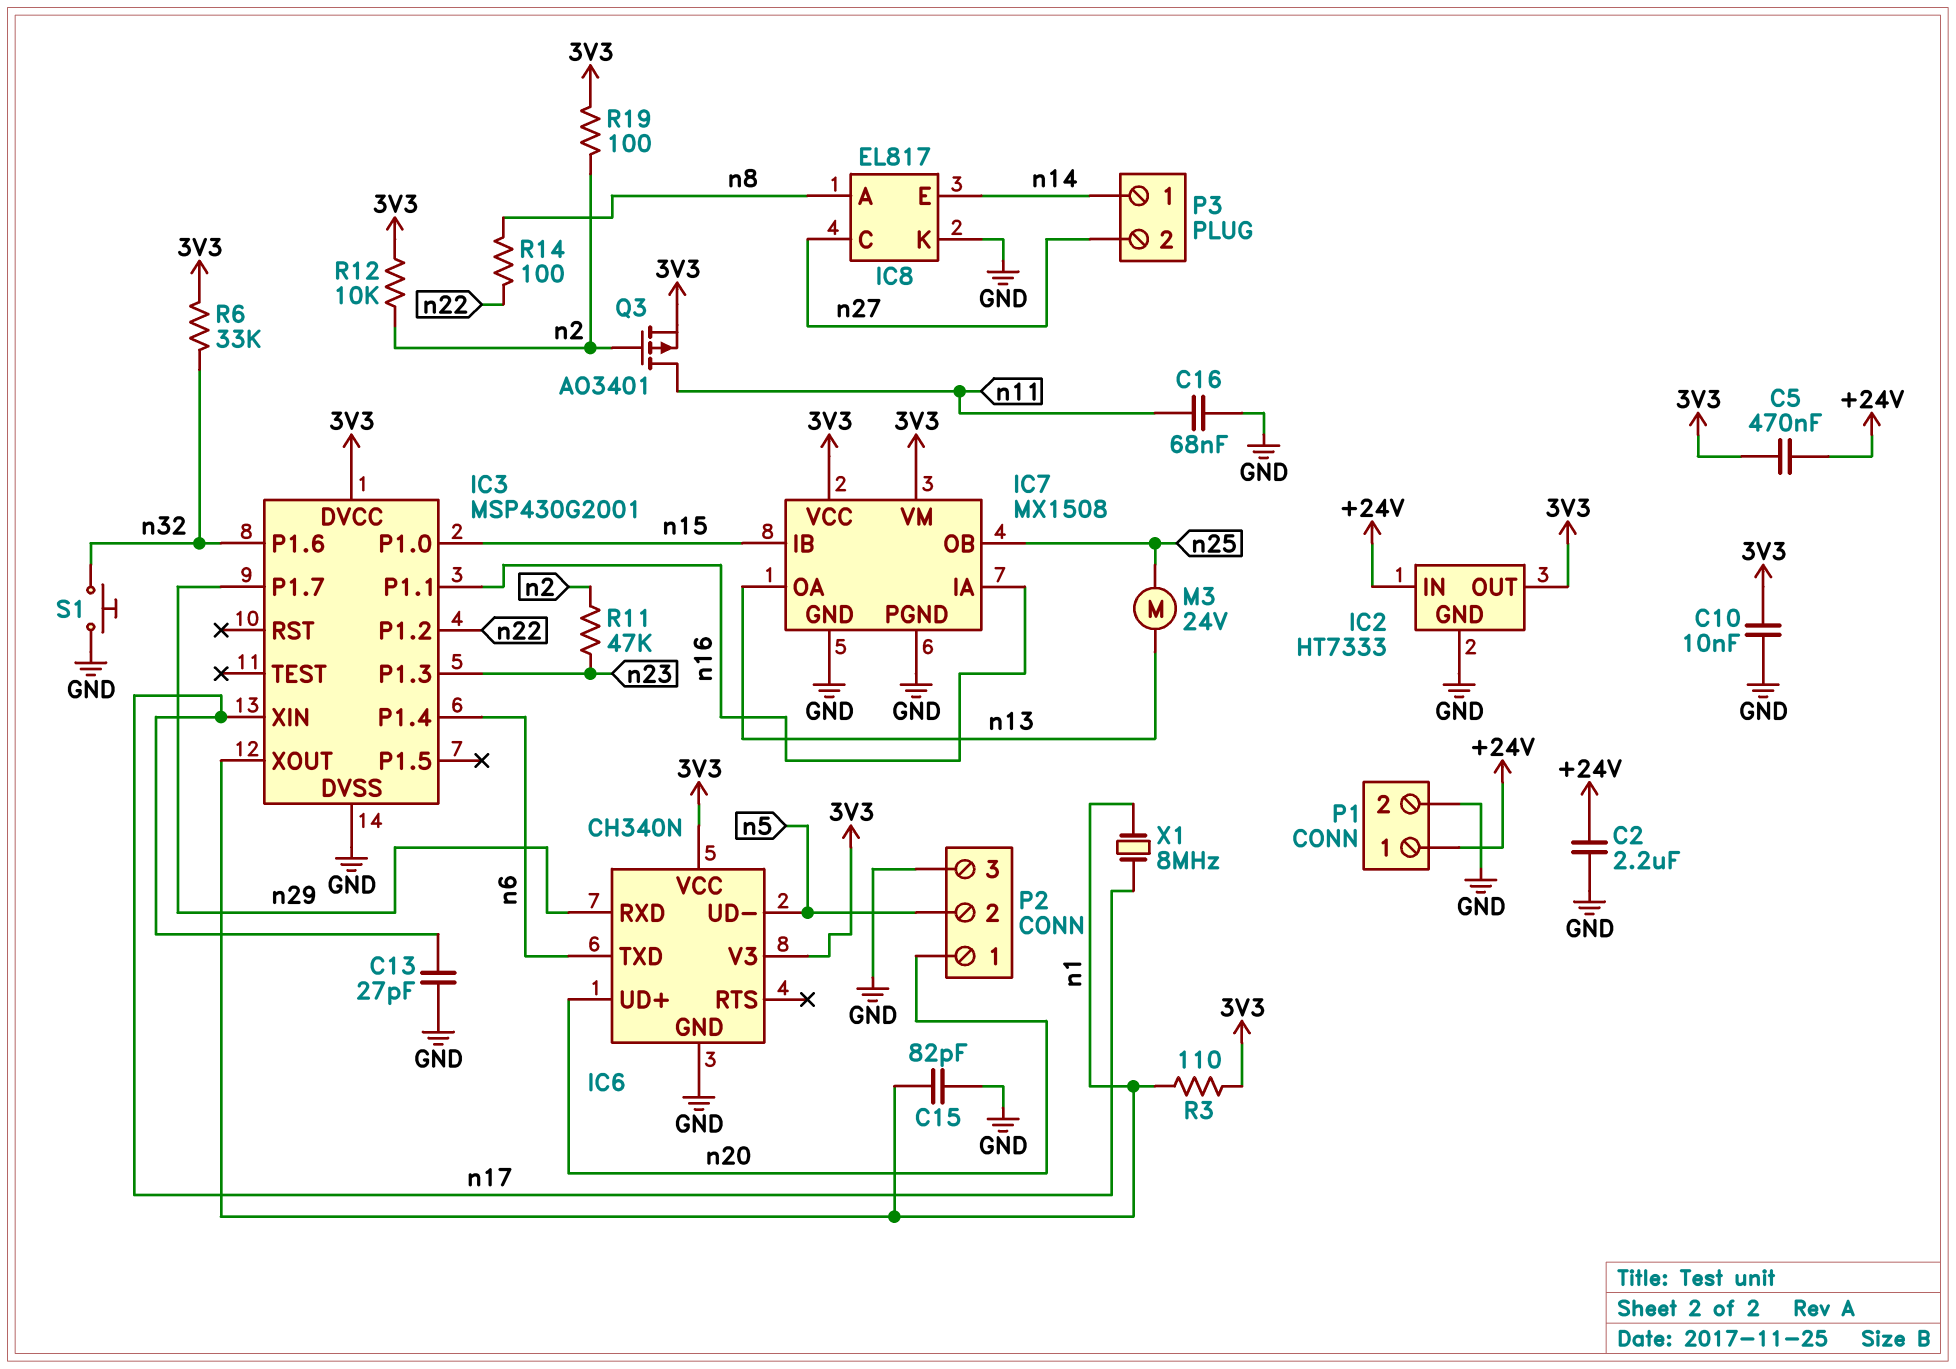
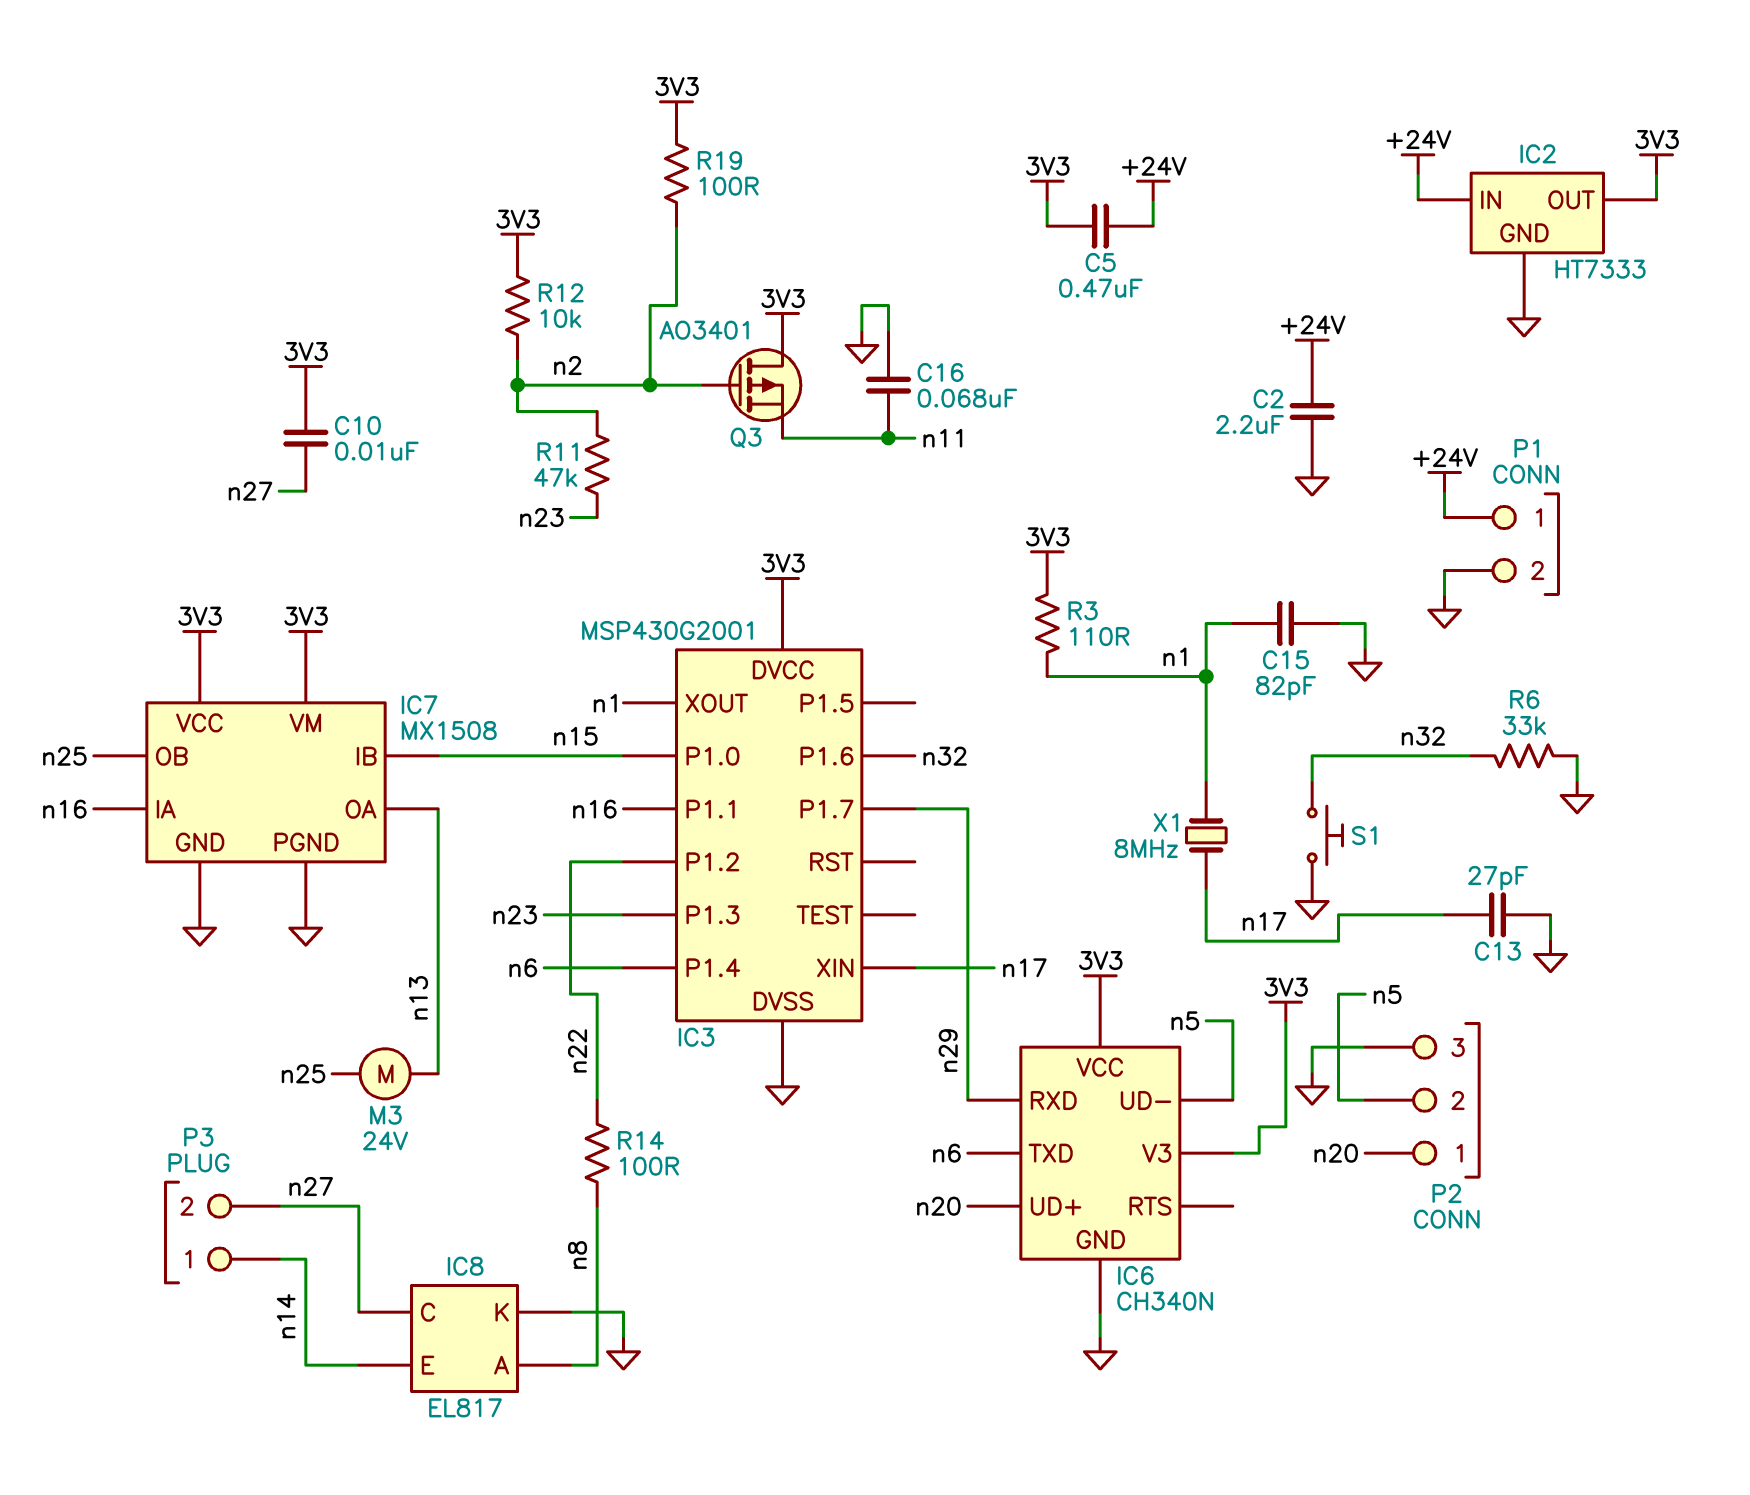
C10: 10nF (3V3, GND) -> 10nF (3V3, n27)
Q3: PMOS AO3401 (G n2, D n11, S 3V3) -> PMOS AO3401 (G n2, D 3V3, S n11)
R6: 33k (3V3, n32) -> 33k (GND, n32)

